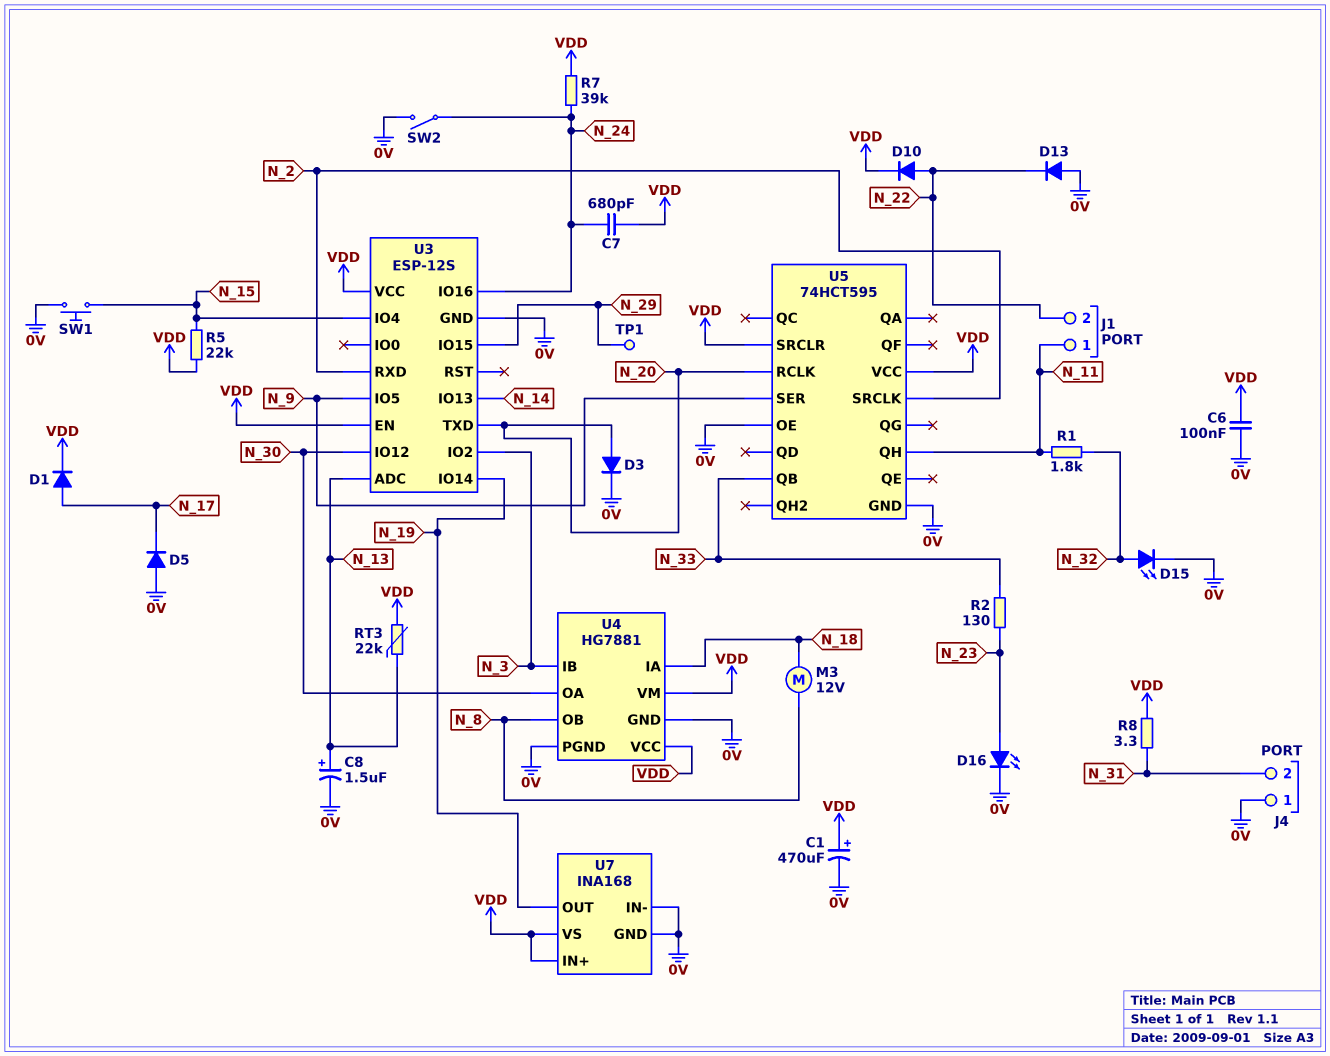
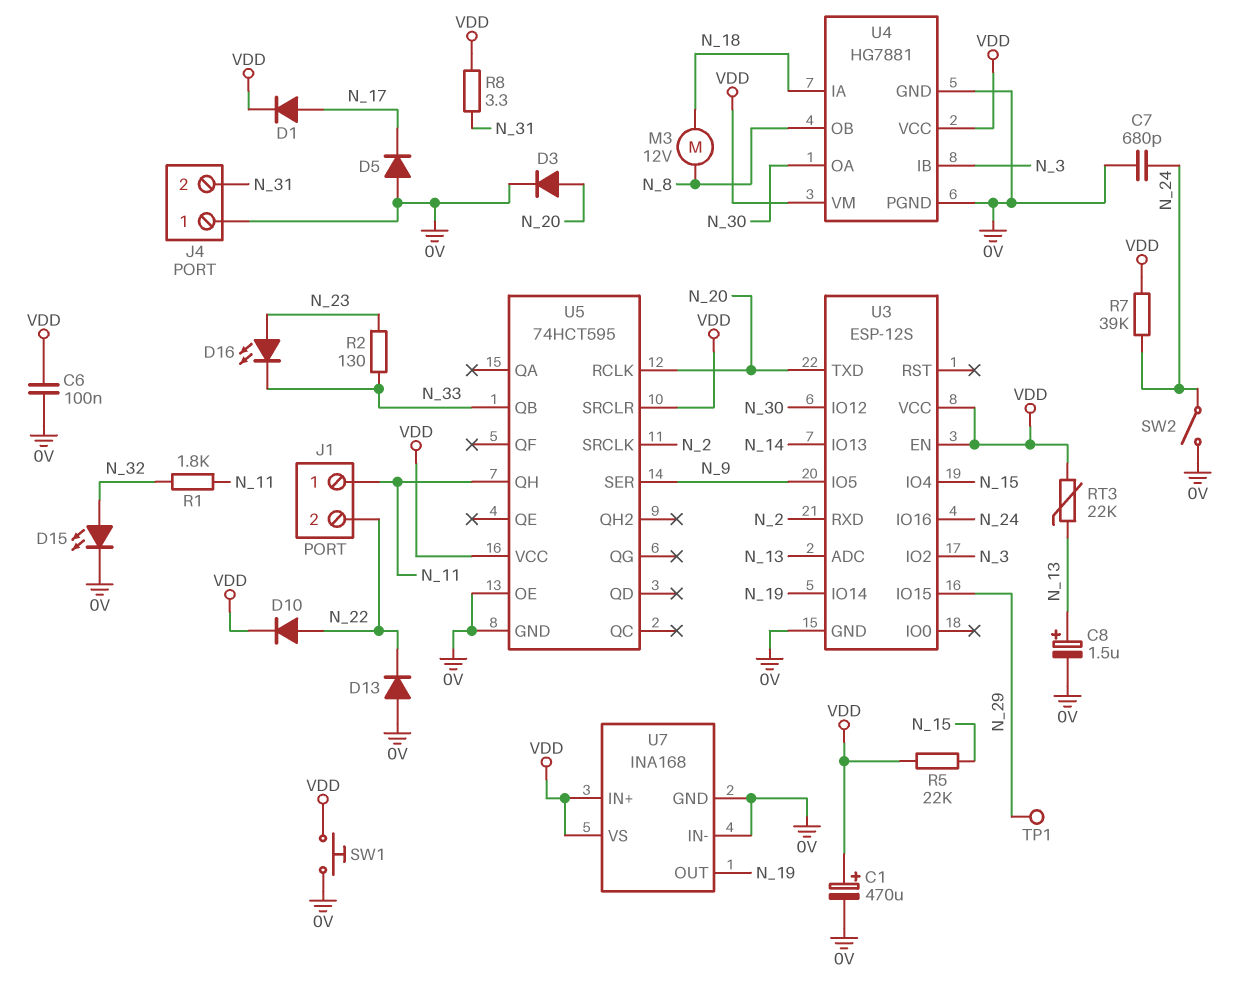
C7: 680pF (N_24, VDD) -> 680pF (0V, N_24)
D16: LED (A N_23, K 0V) -> LED (A N_23, K N_33)
SW1: button (0V, N_15) -> button (0V, VDD)

